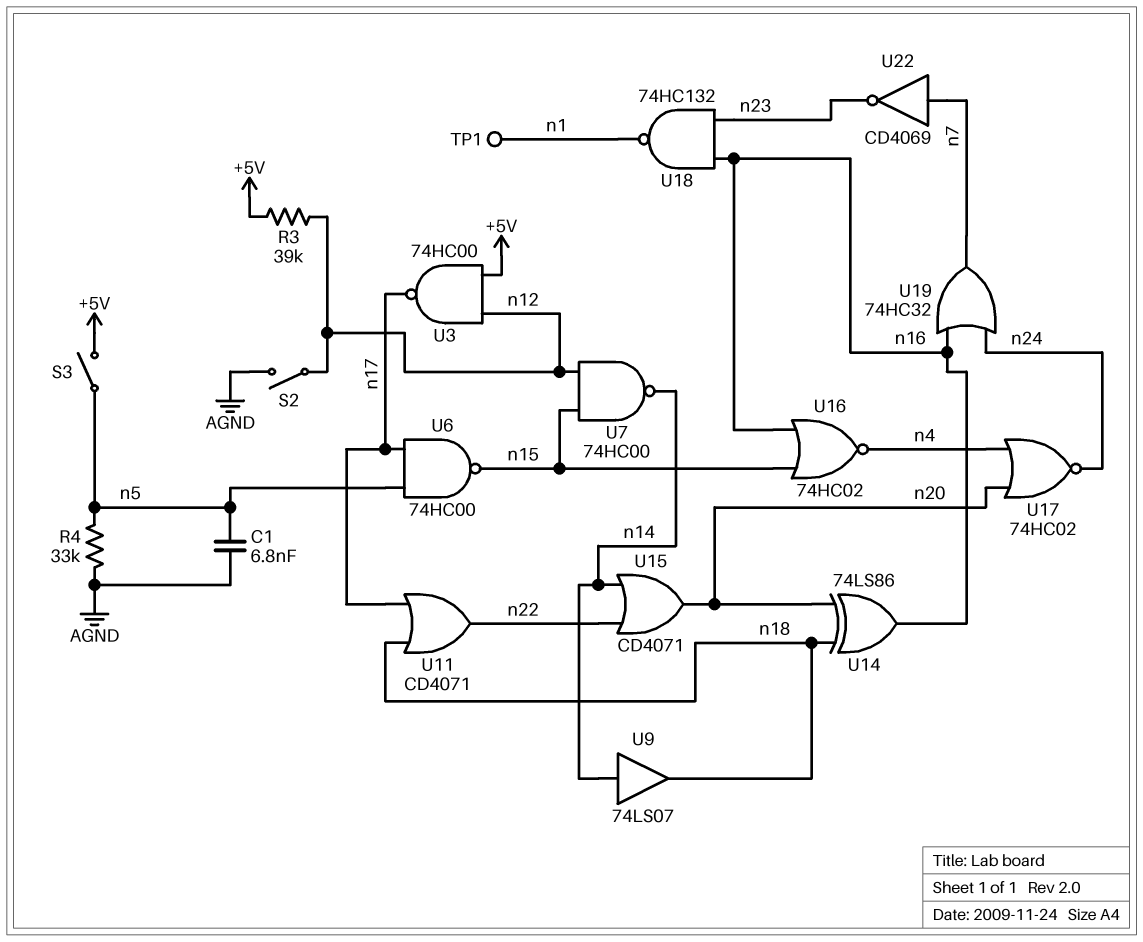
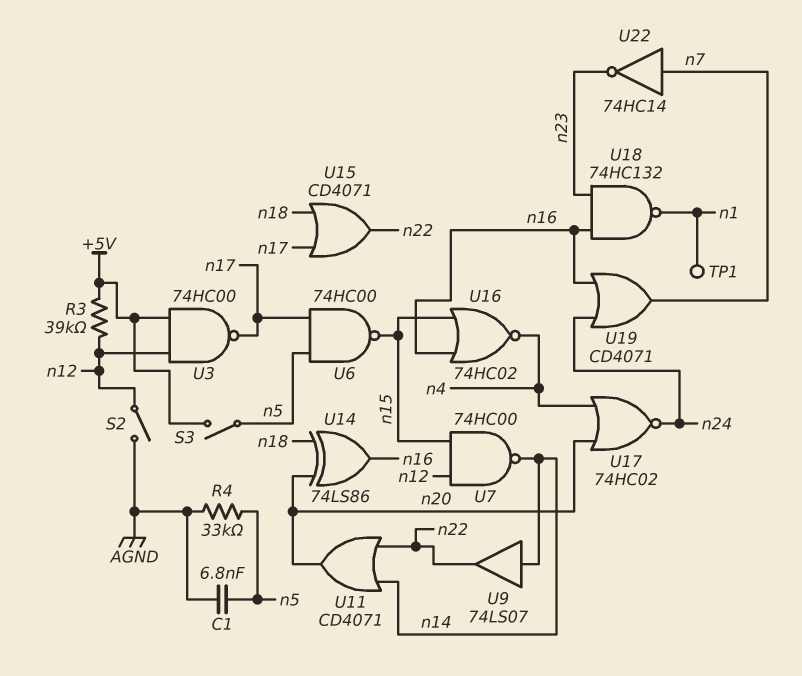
U9: buffer 74LS07 (in n14, out n18) -> buffer 74LS07 (in n14, out n22)
U11: OR CD4071 (in n17, in n18, out n22) -> OR CD4071 (in n14, in n22, out n20)
U15: OR CD4071 (in n14, in n22, out n20) -> OR CD4071 (in n17, in n18, out n22)
U19: OR 74HC32 (in n16, in n24, out n7) -> OR CD4071 (in n16, in n24, out n7)
U22: NOT CD4069 (in n7, out n23) -> NOT 74HC14 (in n7, out n23)

